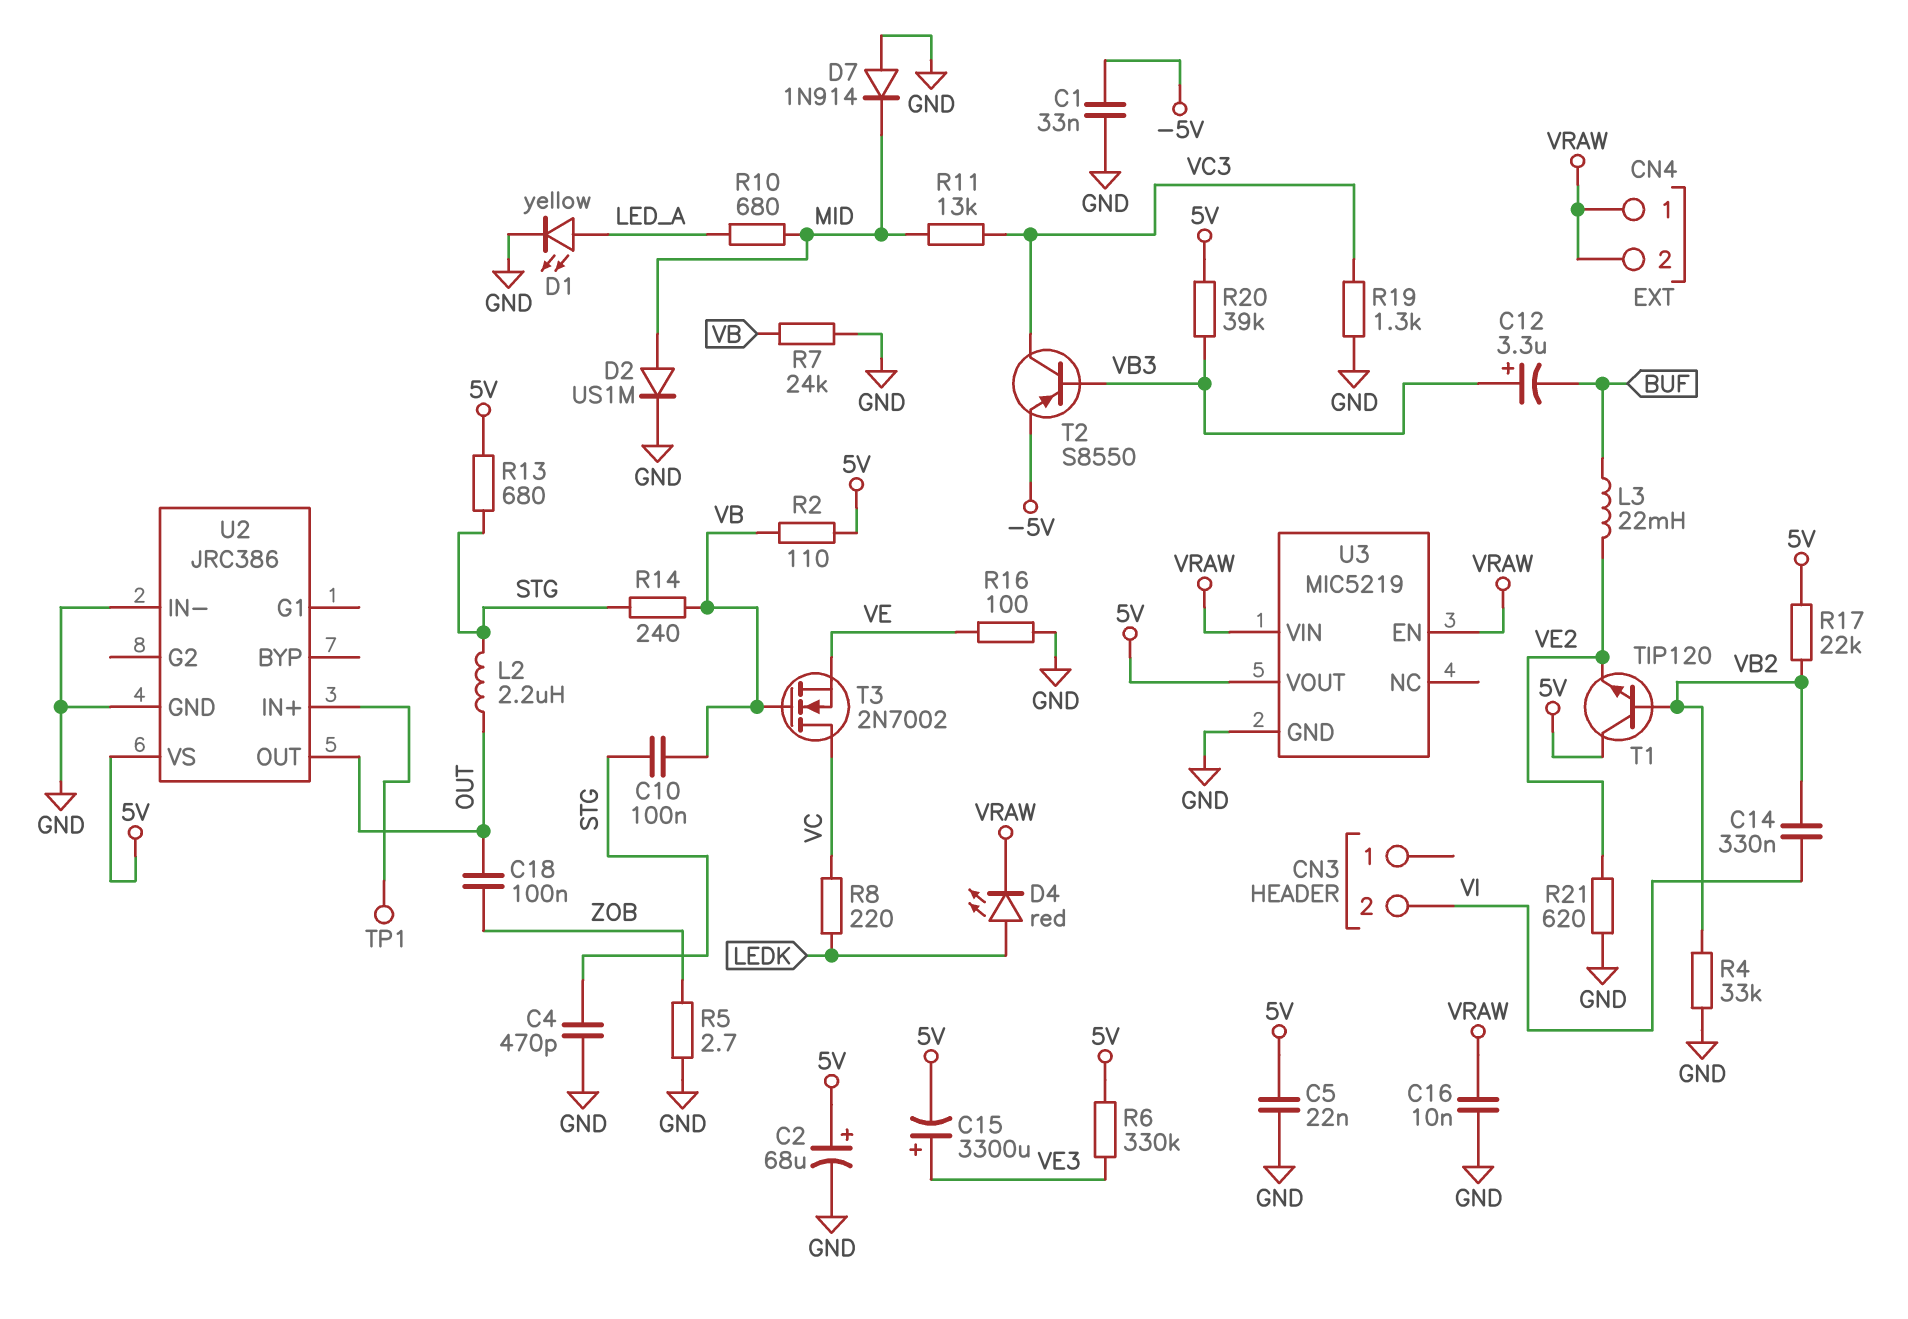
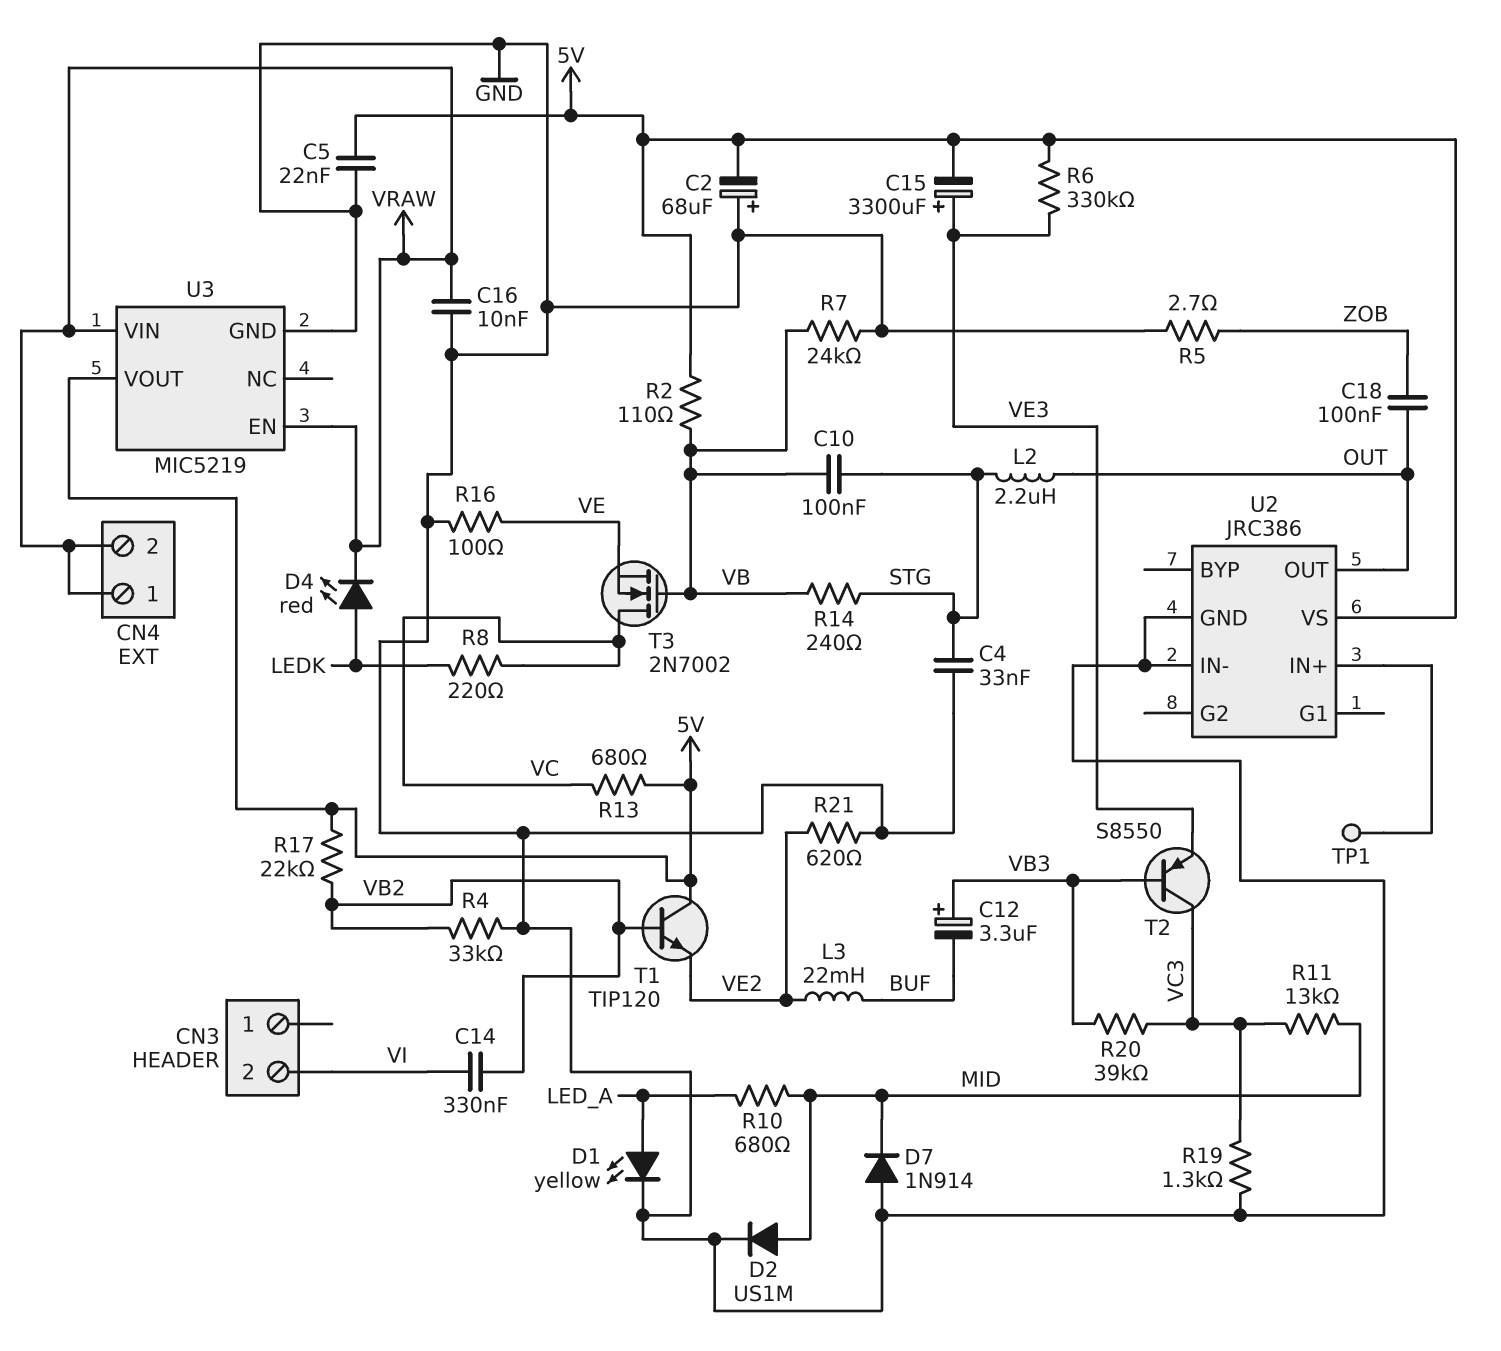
C1: 33nF (-5V, GND) -> none
C2: 68uF (plus 5V, minus GND) -> 68uF (plus GND, minus 5V)
C4: 470pF (GND, STG) -> 33nF (GND, STG)
R13: 680 (5V, STG) -> 680 (5V, VC)
R20: 39k (5V, VB3) -> 39k (VB3, VC3)
T2: PNP S8550 (B VB3, C VC3, E -5V) -> PNP S8550 (B VB3, C VC3, E VE3)

